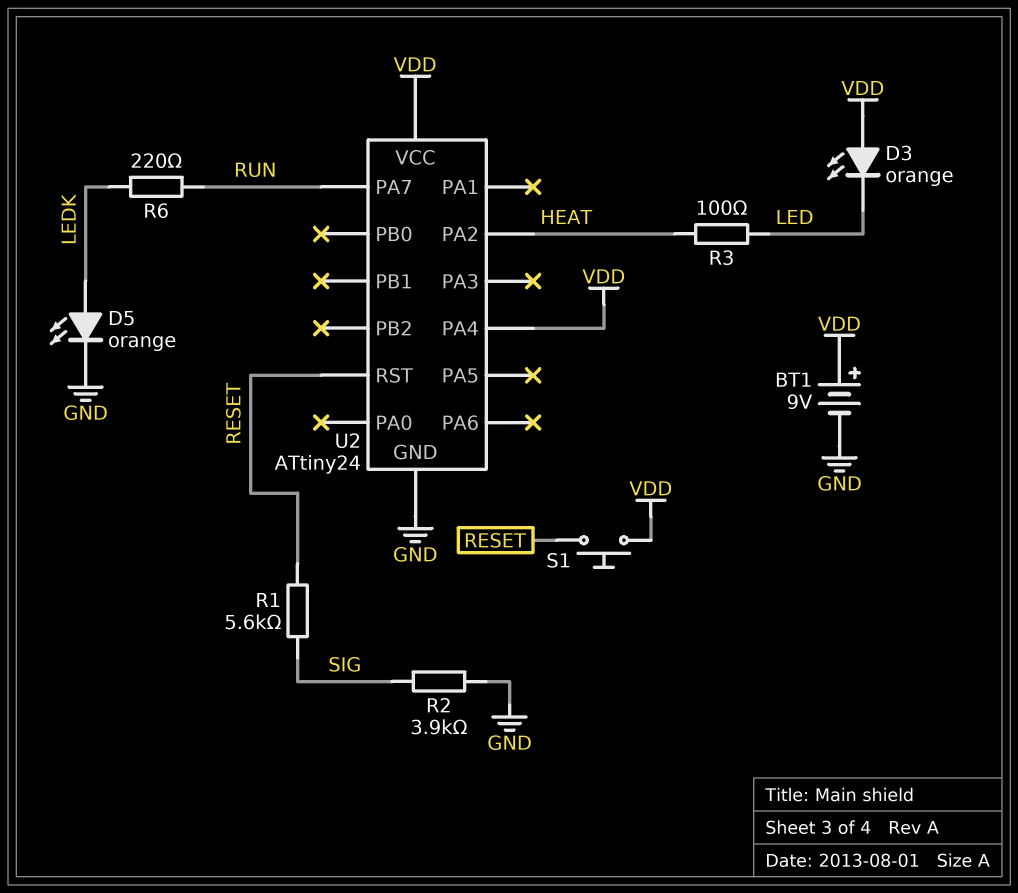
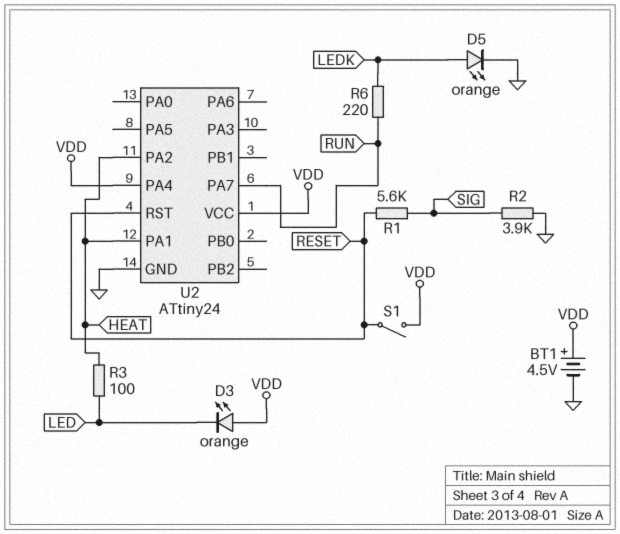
BT1: 9V (plus VDD, minus GND) -> 4.5V (plus VDD, minus GND)
S1: button (RESET, VDD) -> switch (RESET, VDD)
U2 pin PA1: none -> HEAT

